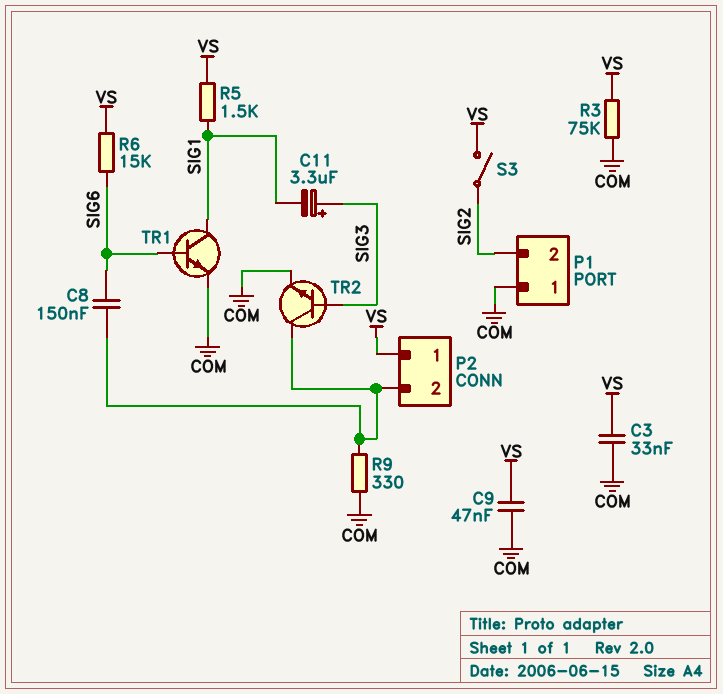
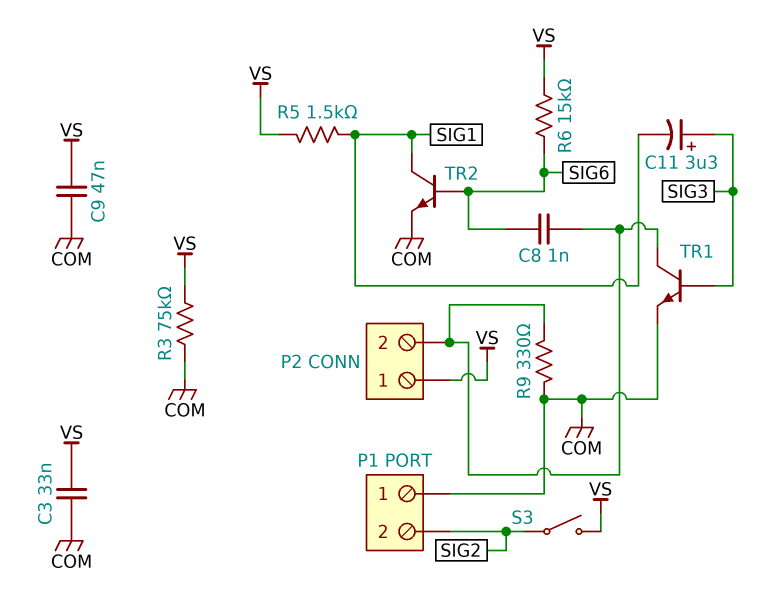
C8: 150nF (P2/2, SIG6) -> 1nF (P2/2, SIG6)
TR1: NPN (B SIG6, C SIG1, E COM) -> NPN (B SIG3, C P2/2, E COM)
TR2: NPN (B SIG3, C P2/2, E COM) -> NPN (B SIG6, C SIG1, E COM)

